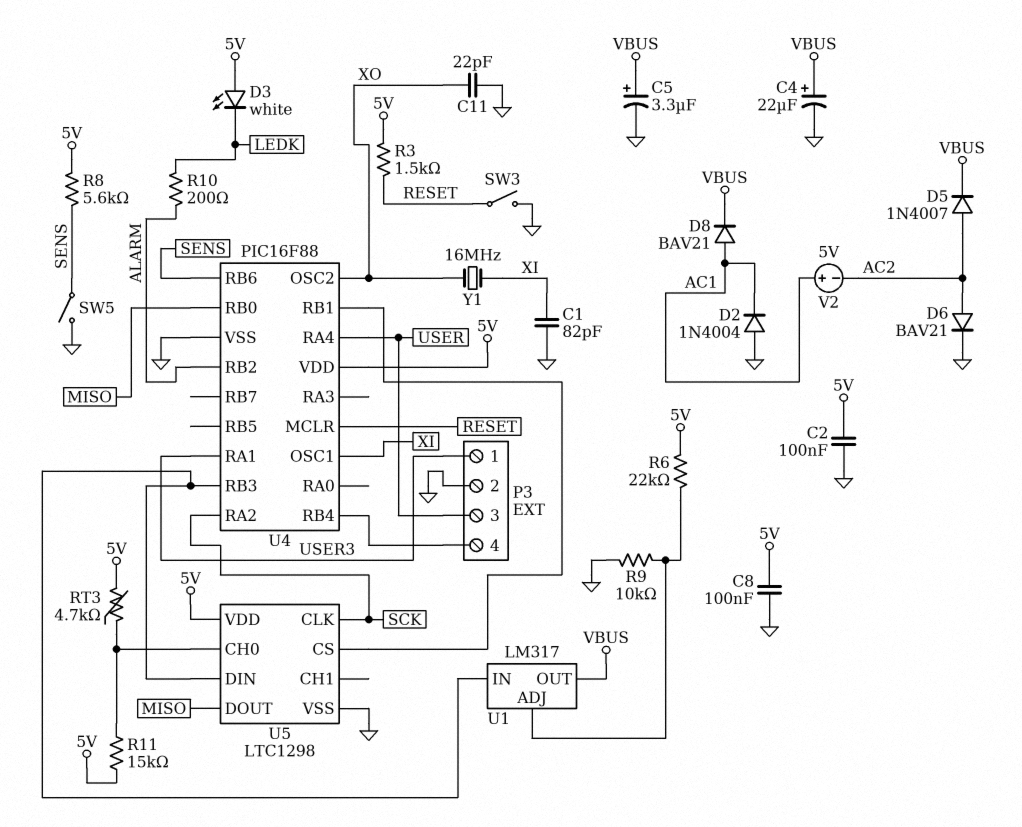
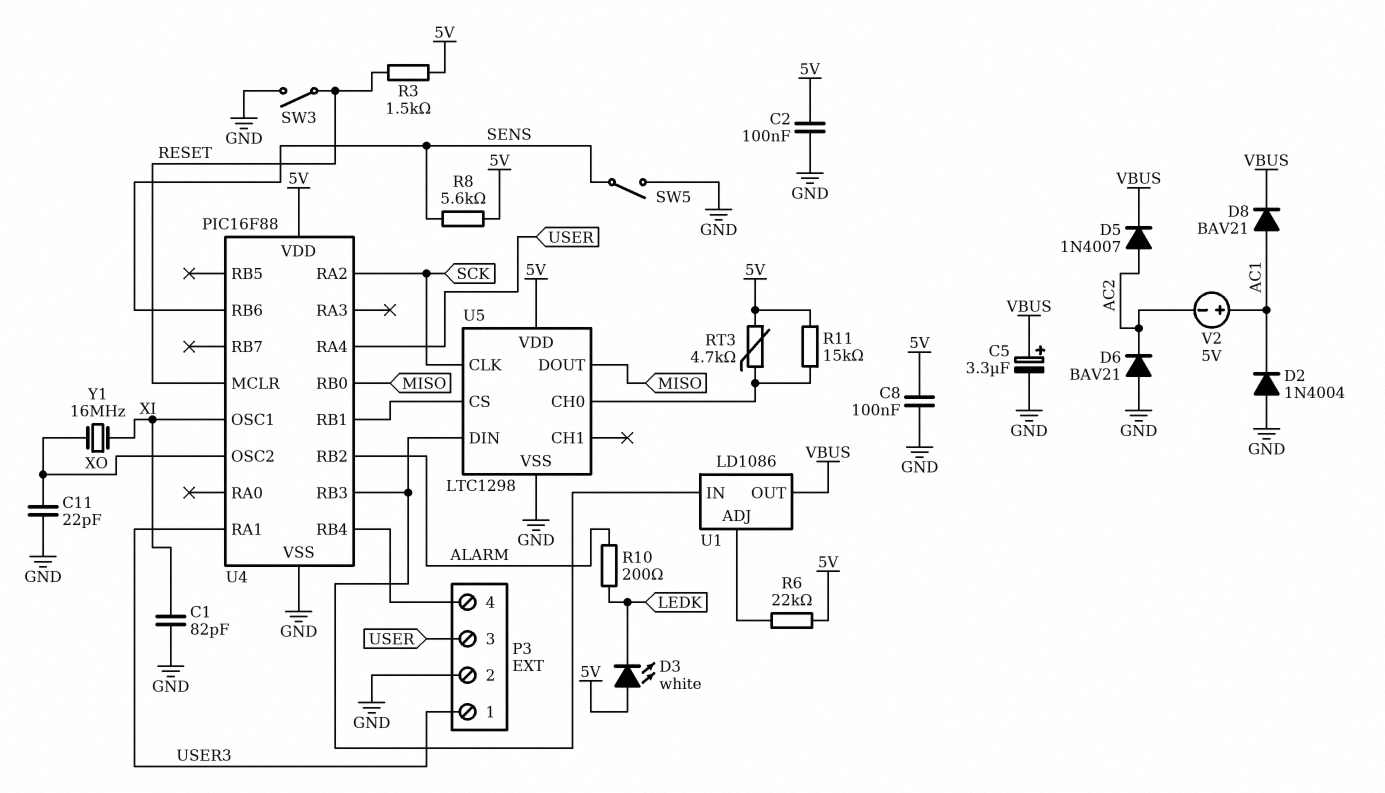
C4: 22uF (plus VBUS, minus GND) -> none
D6: diode BAV21 (A AC2, K GND) -> diode BAV21 (A GND, K AC2)
R9: 10k (GND, U1/ADJ) -> none
U1: LM317 -> LD1086

